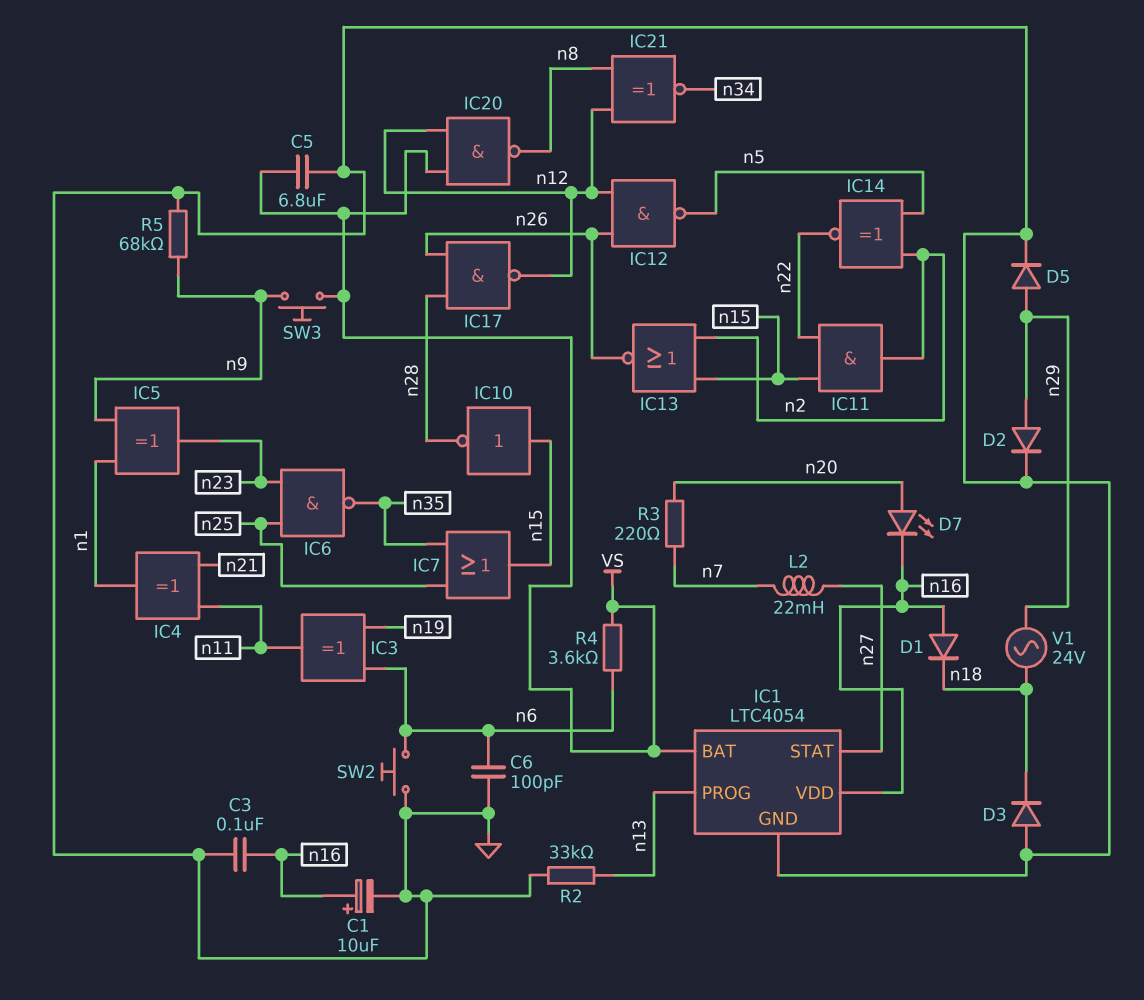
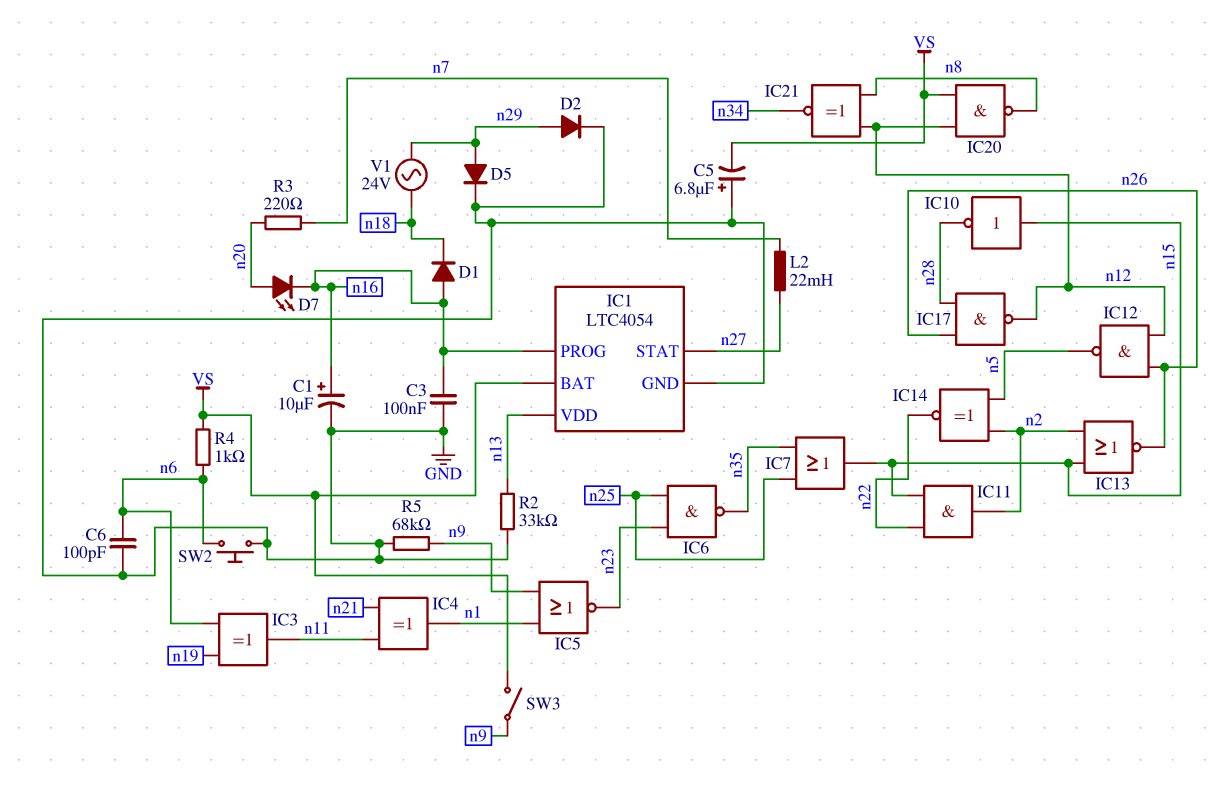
C5: 6.8uF (GND, VS) -> 6.8uF (plus GND, minus VS)
D3: diode (A GND, K n18) -> none
IC1 pin PROG: n13 -> n16
IC1 pin VDD: n16 -> n13
IC5: XOR (in n1, in n9, out n23) -> NOR (in n1, in n9, out n23)
R4: 3.6k (VS, n6) -> 1k (VS, n6)
SW3: button (VS, n9) -> switch (VS, n9)

